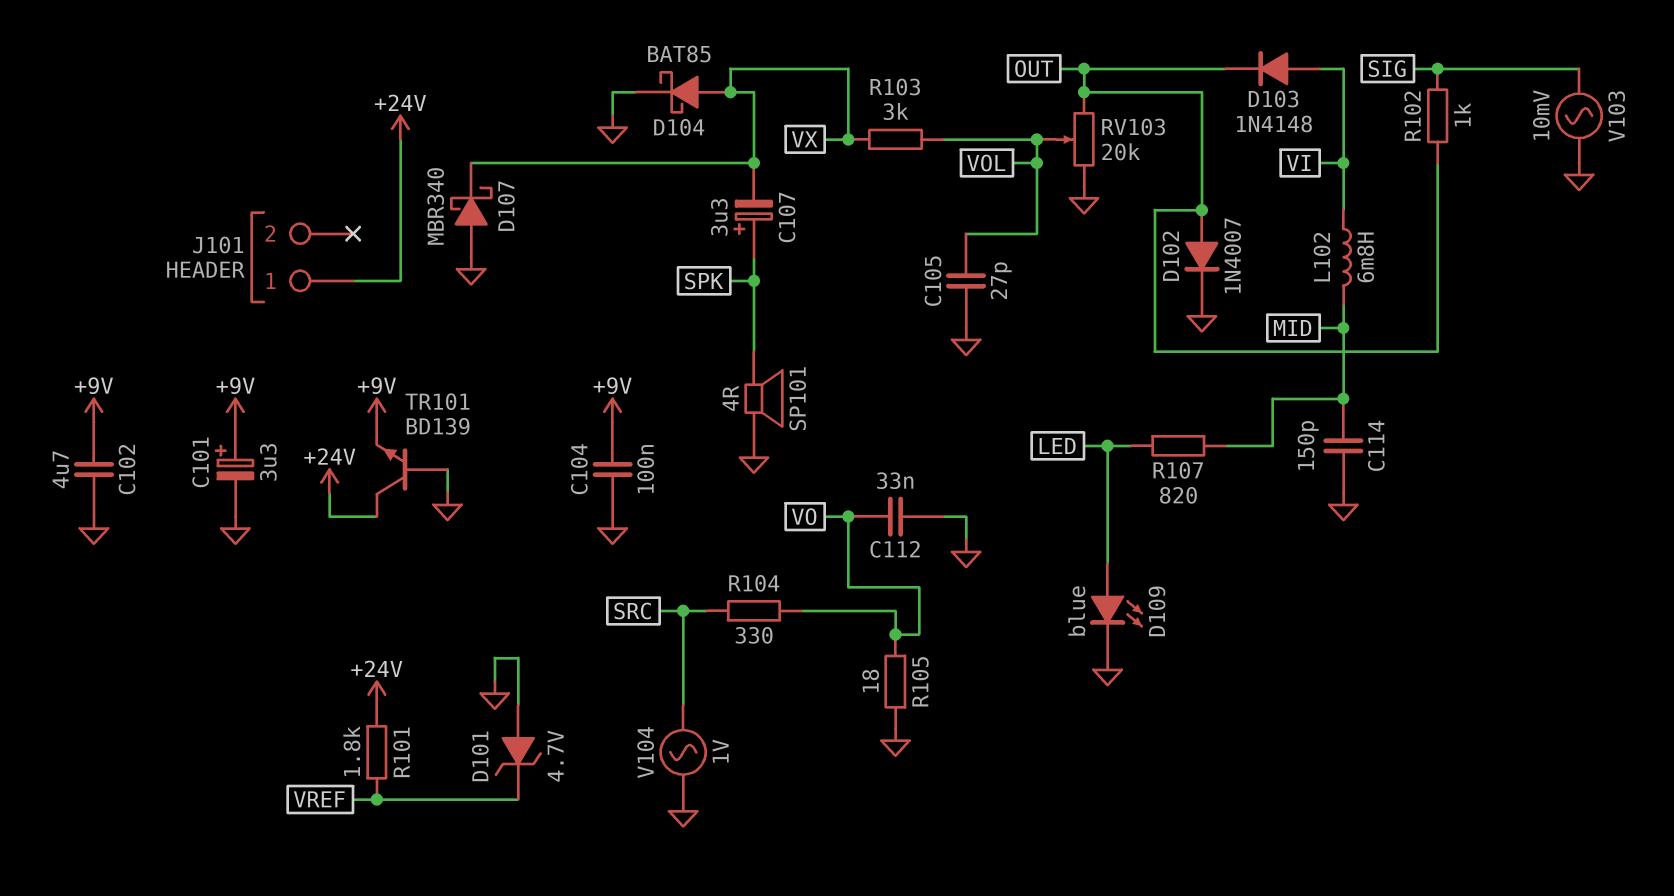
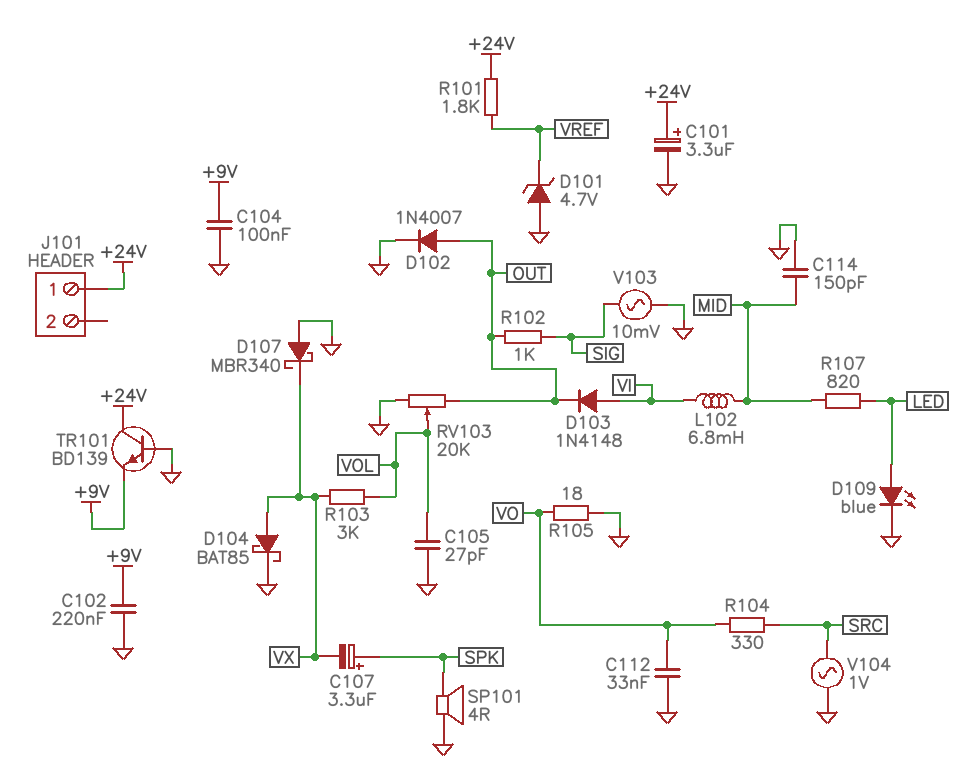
C101: 3.3uF (plus +9V, minus GND) -> 3.3uF (plus +24V, minus GND)
C102: 4.7uF (+9V, GND) -> 220nF (+9V, GND)

